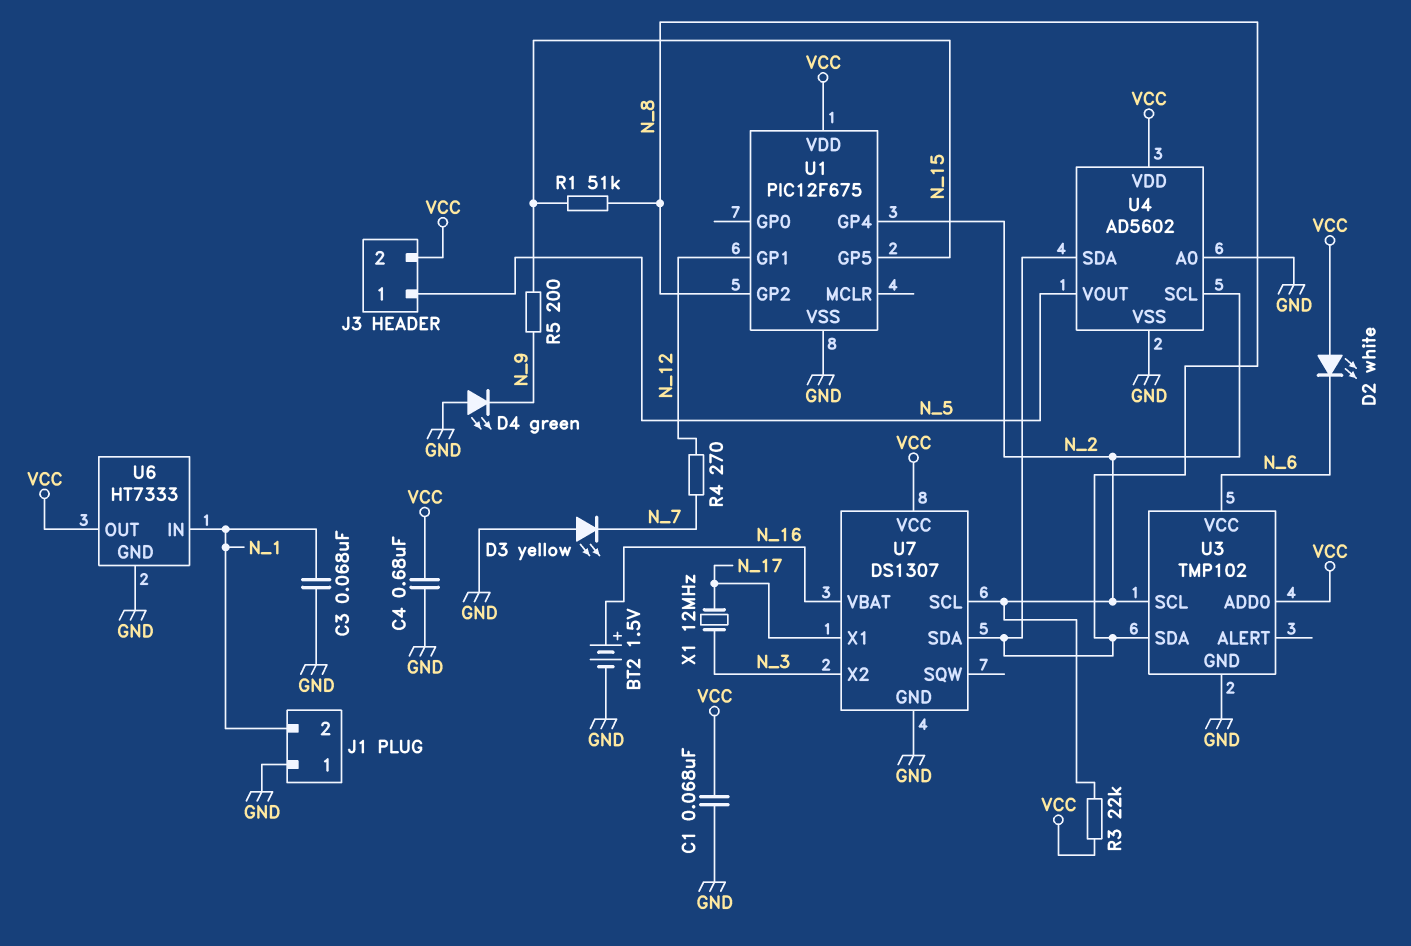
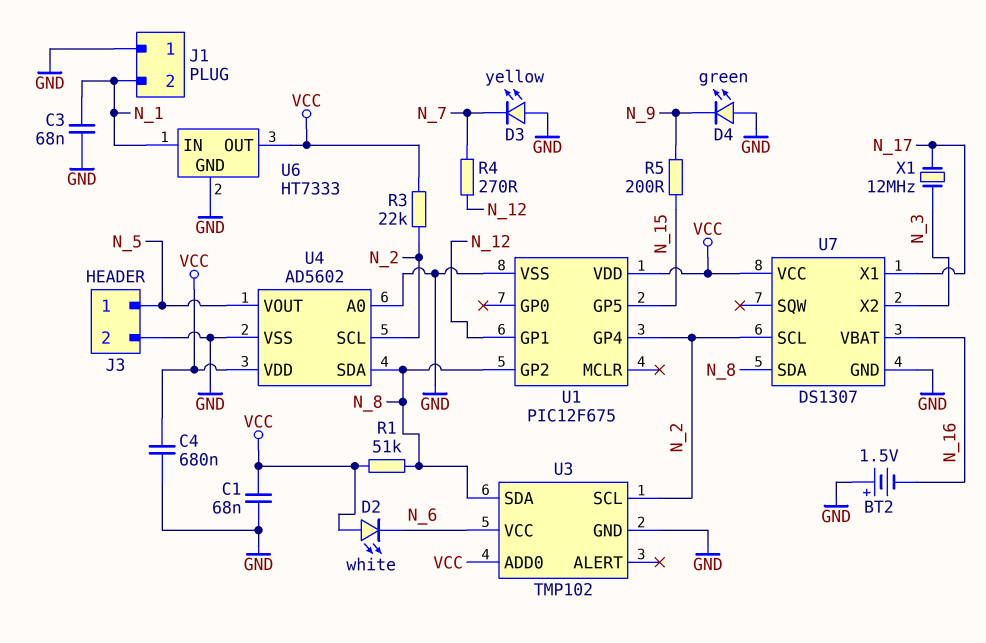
BT2: 1.5V (plus N_16, minus GND) -> 1.5V (plus GND, minus N_16)
J3 pin 2: VCC -> GND
R1: 51k (N_8, N_15) -> 51k (N_8, VCC)

